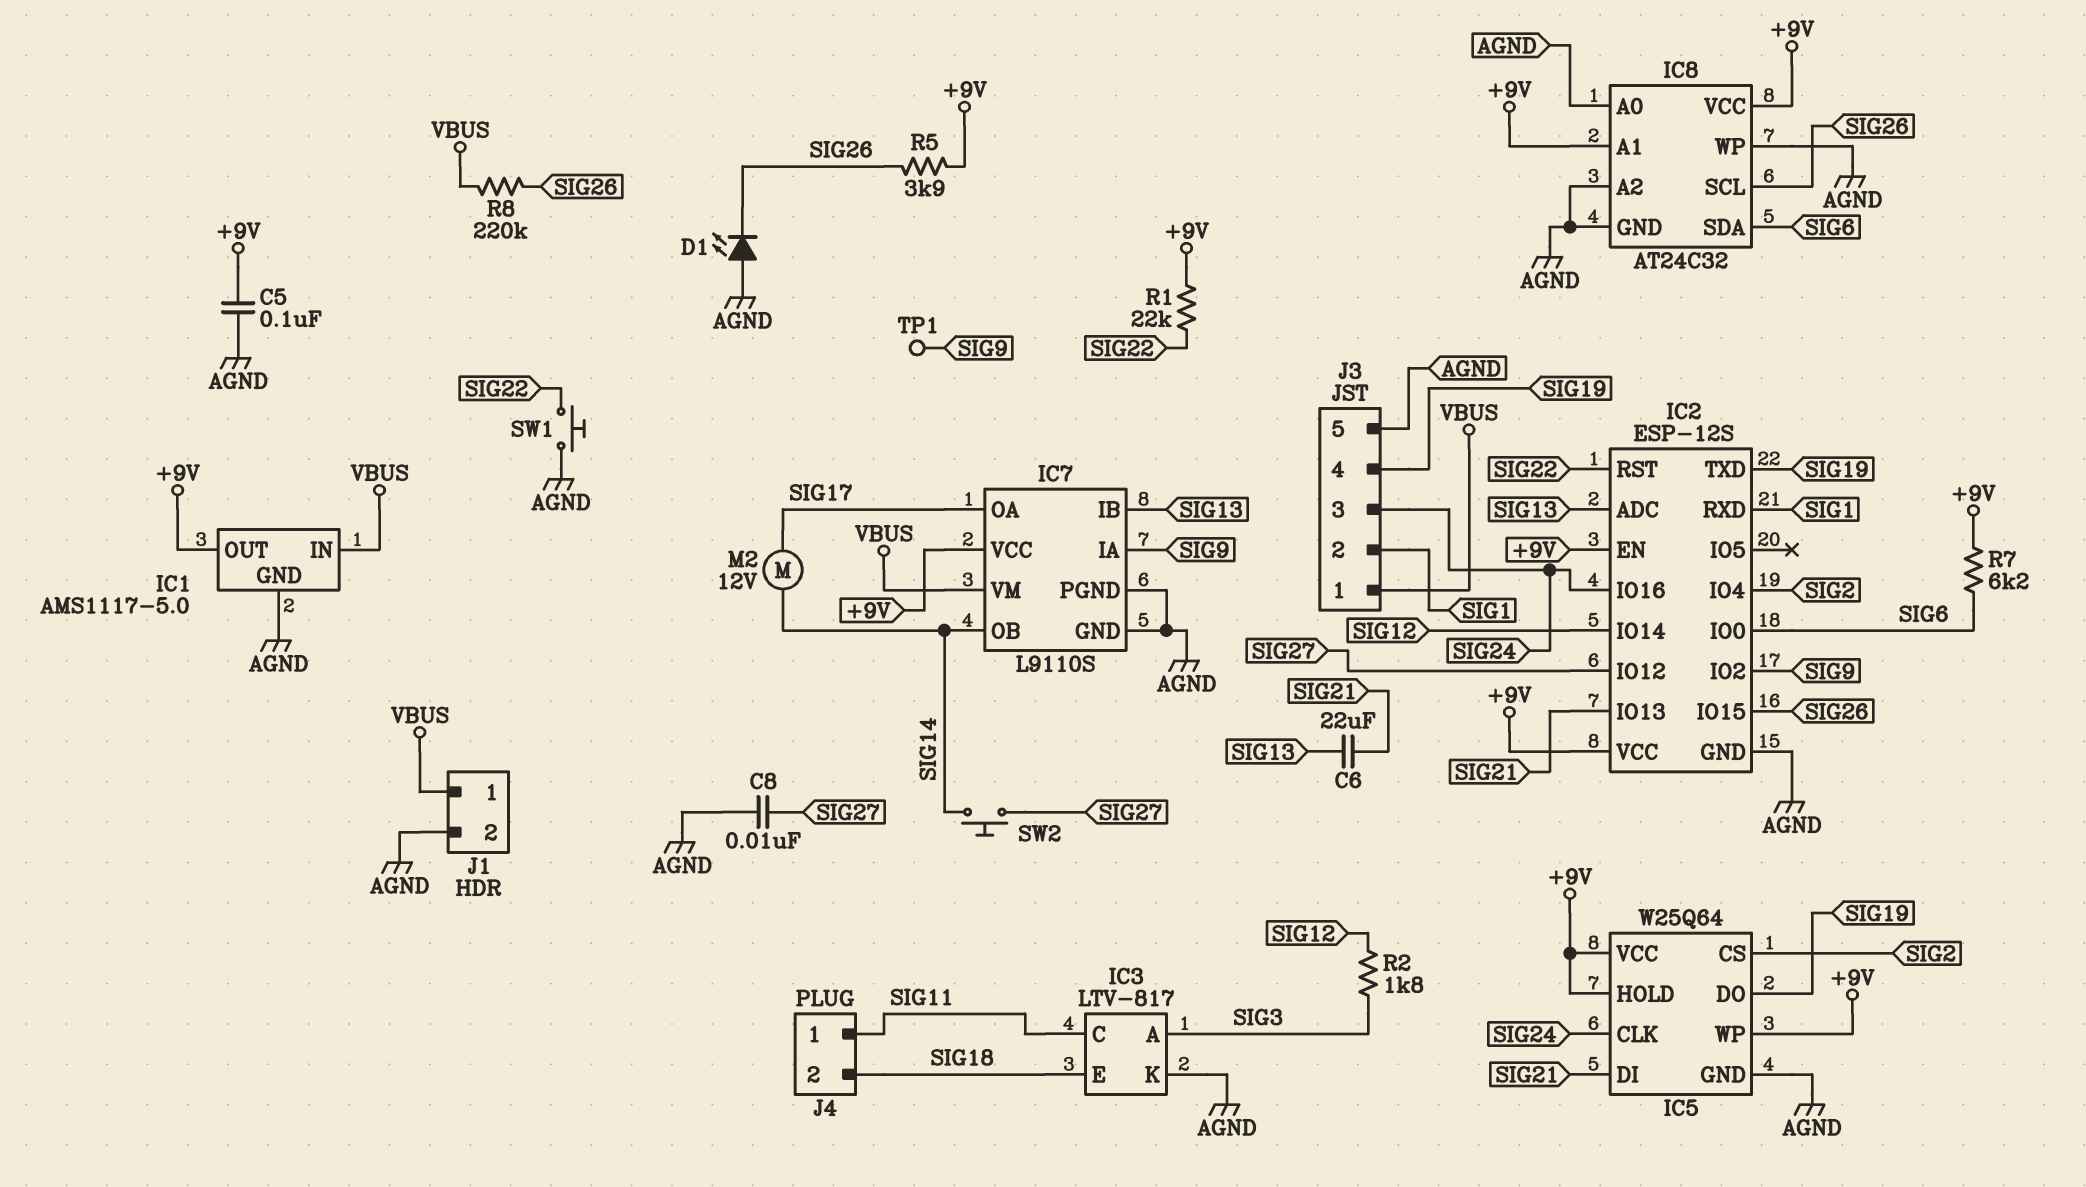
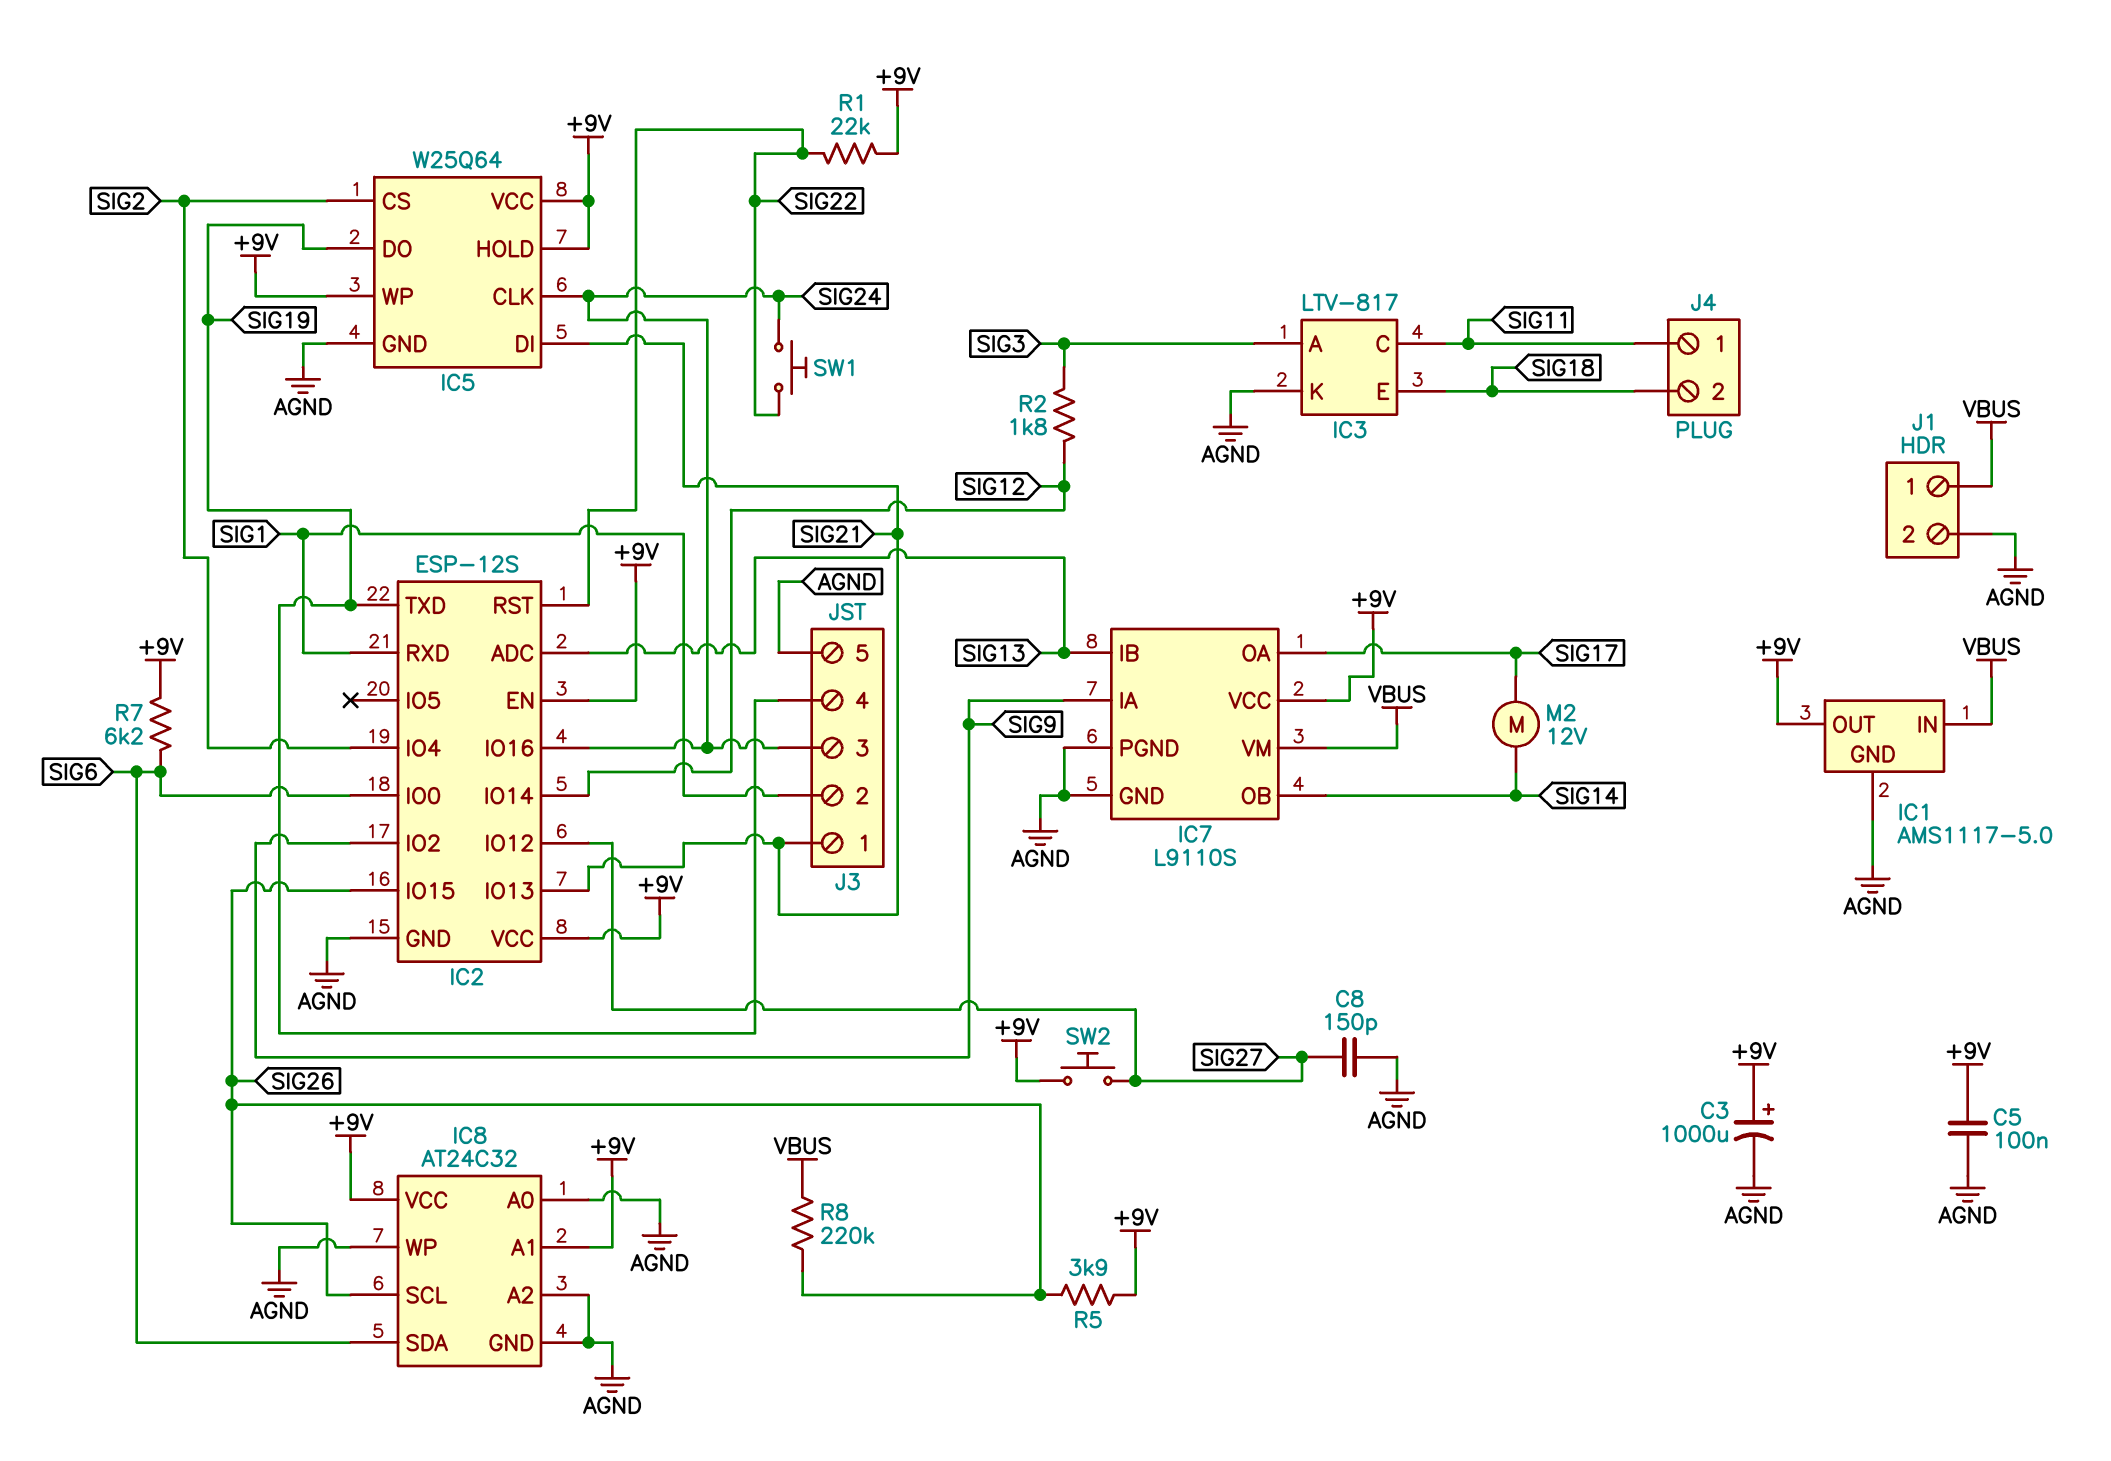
C3: none -> 1000uF (plus +9V, minus AGND)
C6: 22uF (SIG13, SIG21) -> none
C8: 10nF (AGND, SIG27) -> 150pF (AGND, SIG27)
D1: LED (A AGND, K SIG26) -> none
J3 pin 1: VBUS -> SIG21
SW1: button (AGND, SIG22) -> button (SIG22, SIG24)
SW2: button (SIG14, SIG27) -> button (+9V, SIG27)
TP1: test point (SIG9) -> none

